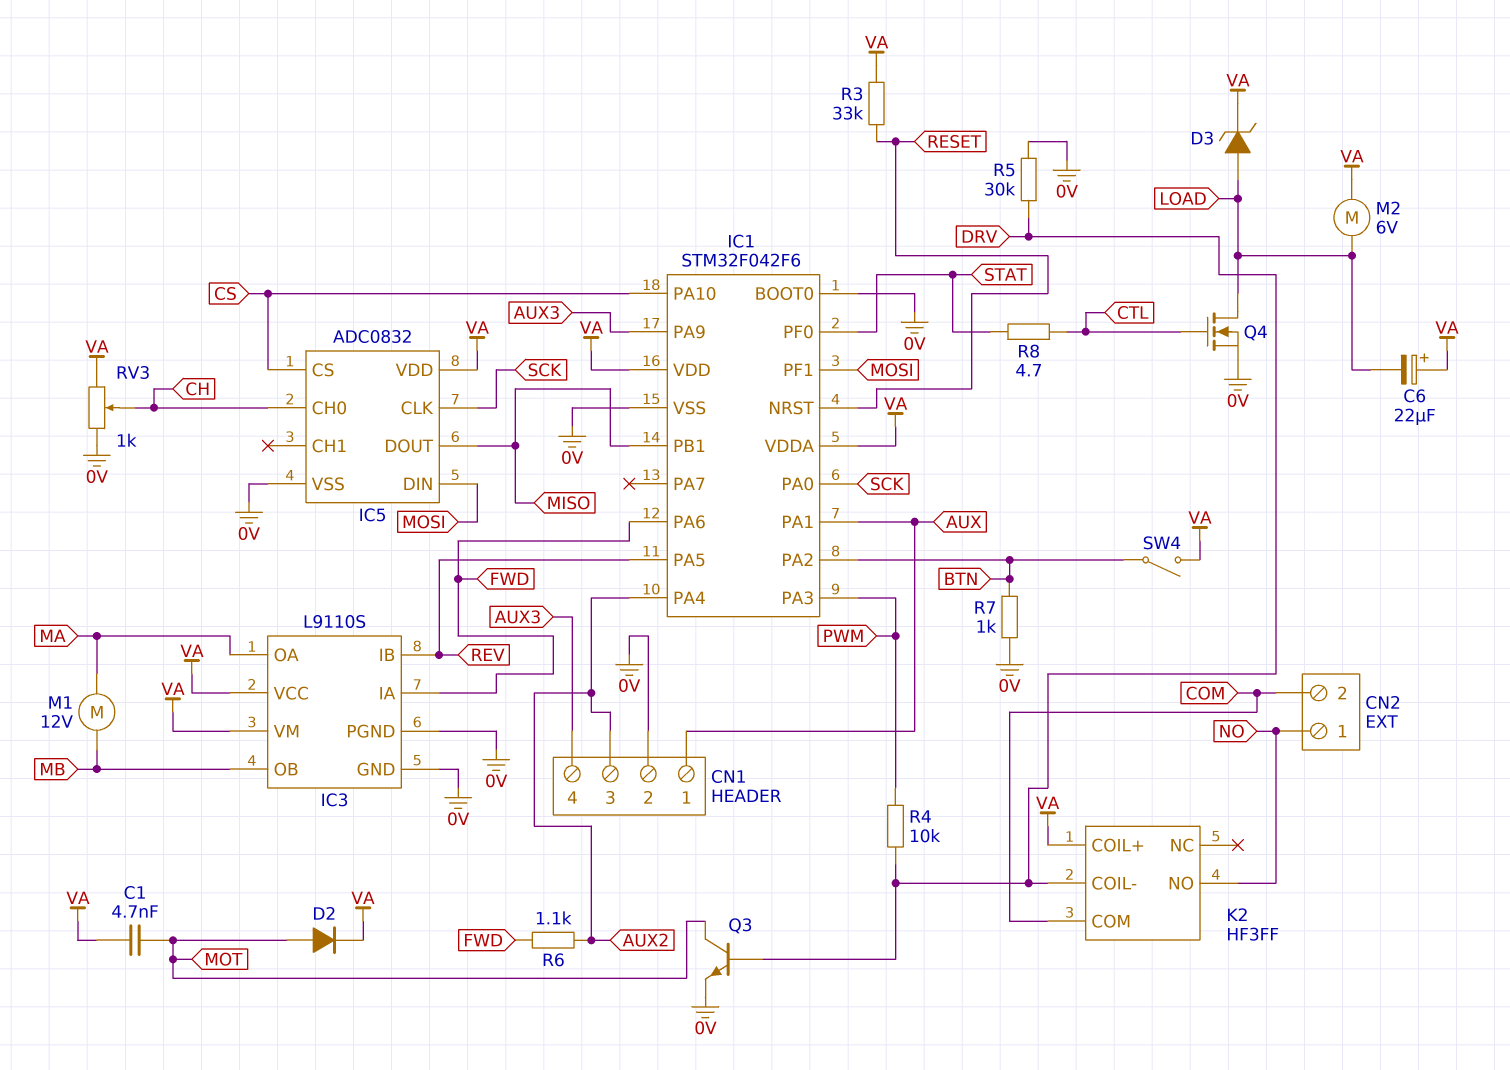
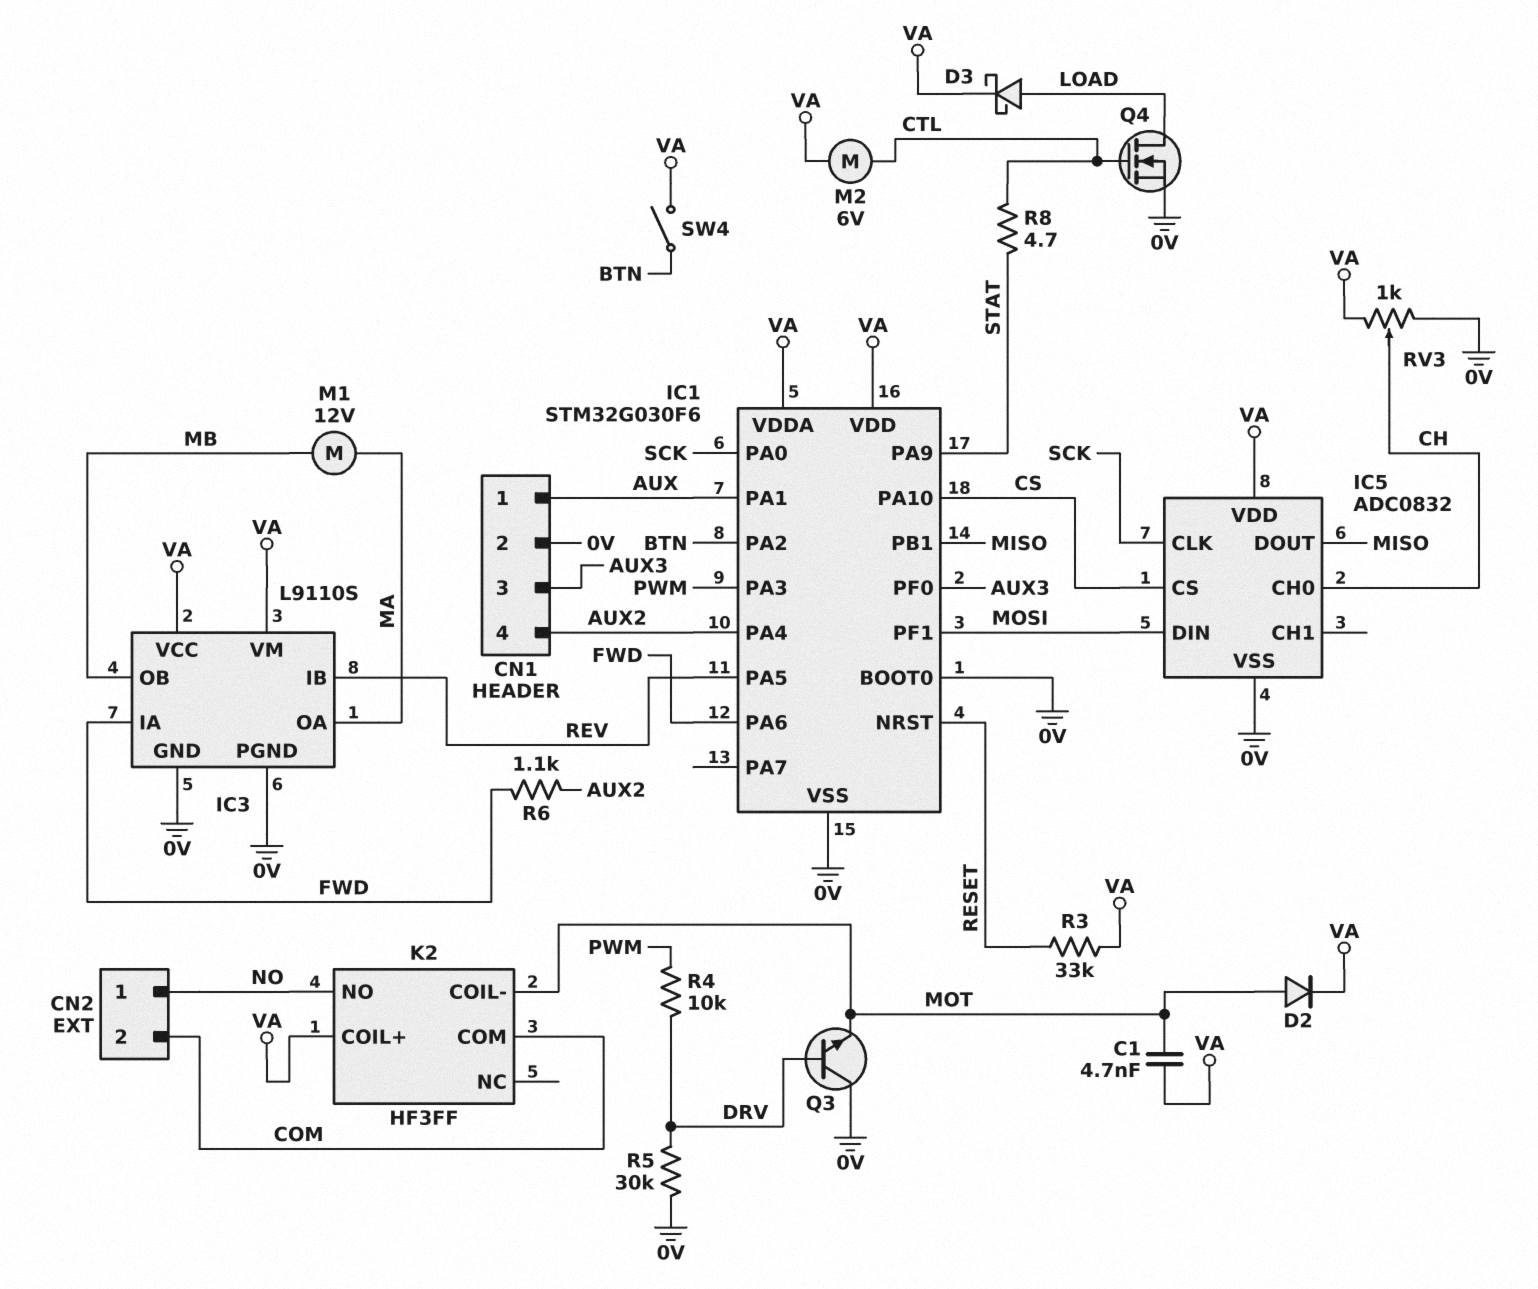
C6: 22uF (plus VA, minus LOAD) -> none
CN1 pin 3: AUX2 -> AUX3
CN1 pin 4: AUX3 -> AUX2
D3: zener (A LOAD, K VA) -> schottky (A LOAD, K VA)
IC1: STM32F042F6 -> STM32G030F6
IC1 pin PA9: AUX3 -> STAT
IC1 pin PF0: STAT -> AUX3
K2 pin COIL-: DRV -> MOT
M2: motor 6V (LOAD, VA) -> motor 6V (CTL, VA)
Q3: NPN (B DRV, C MOT, E 0V) -> NPN (B DRV, C 0V, E MOT)
R7: 1k (0V, BTN) -> none

